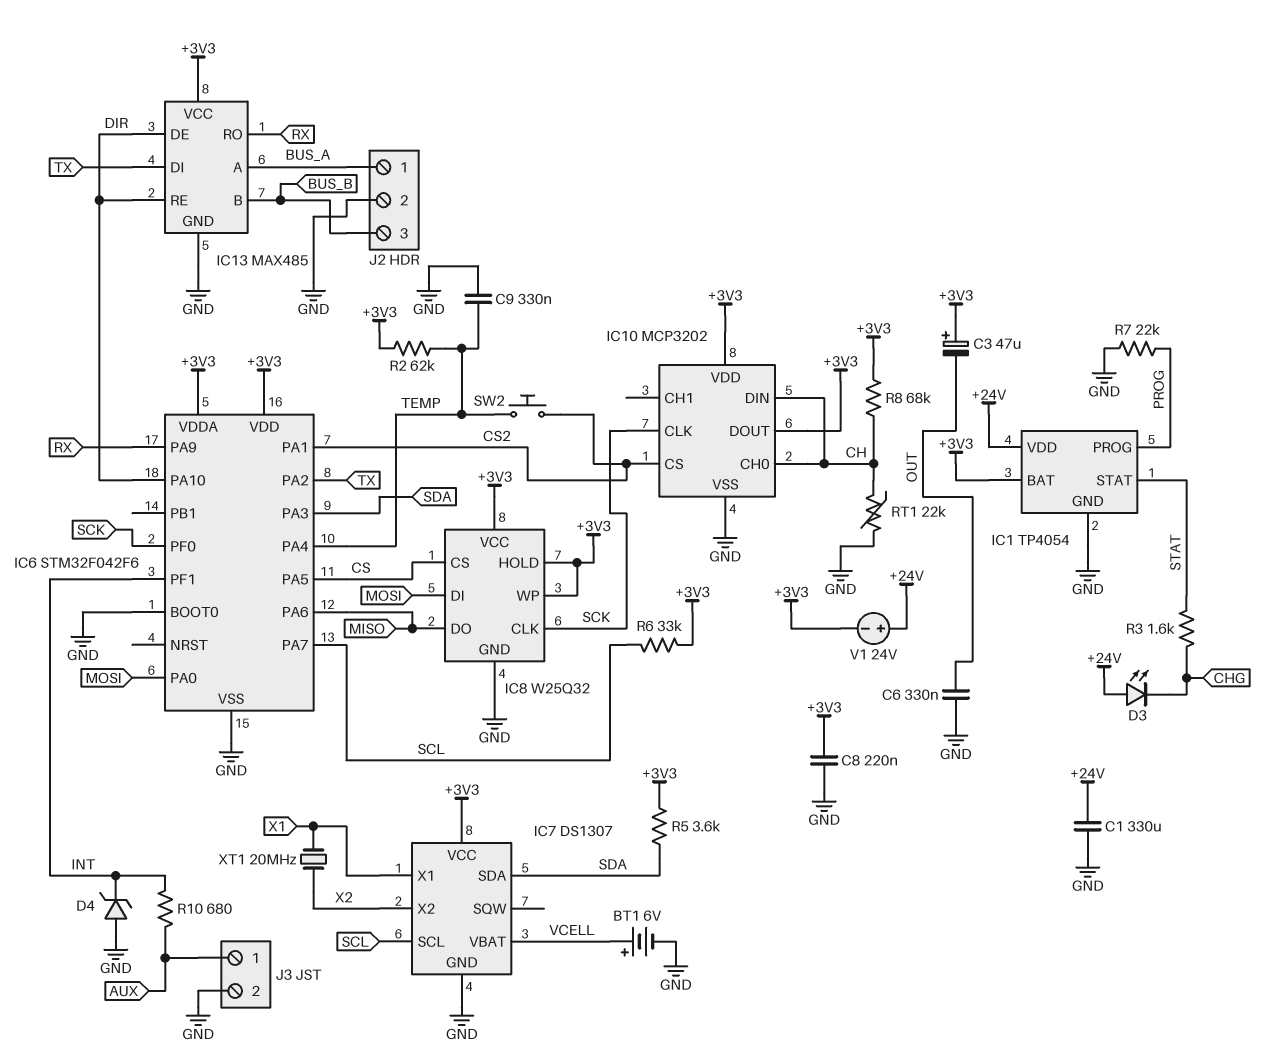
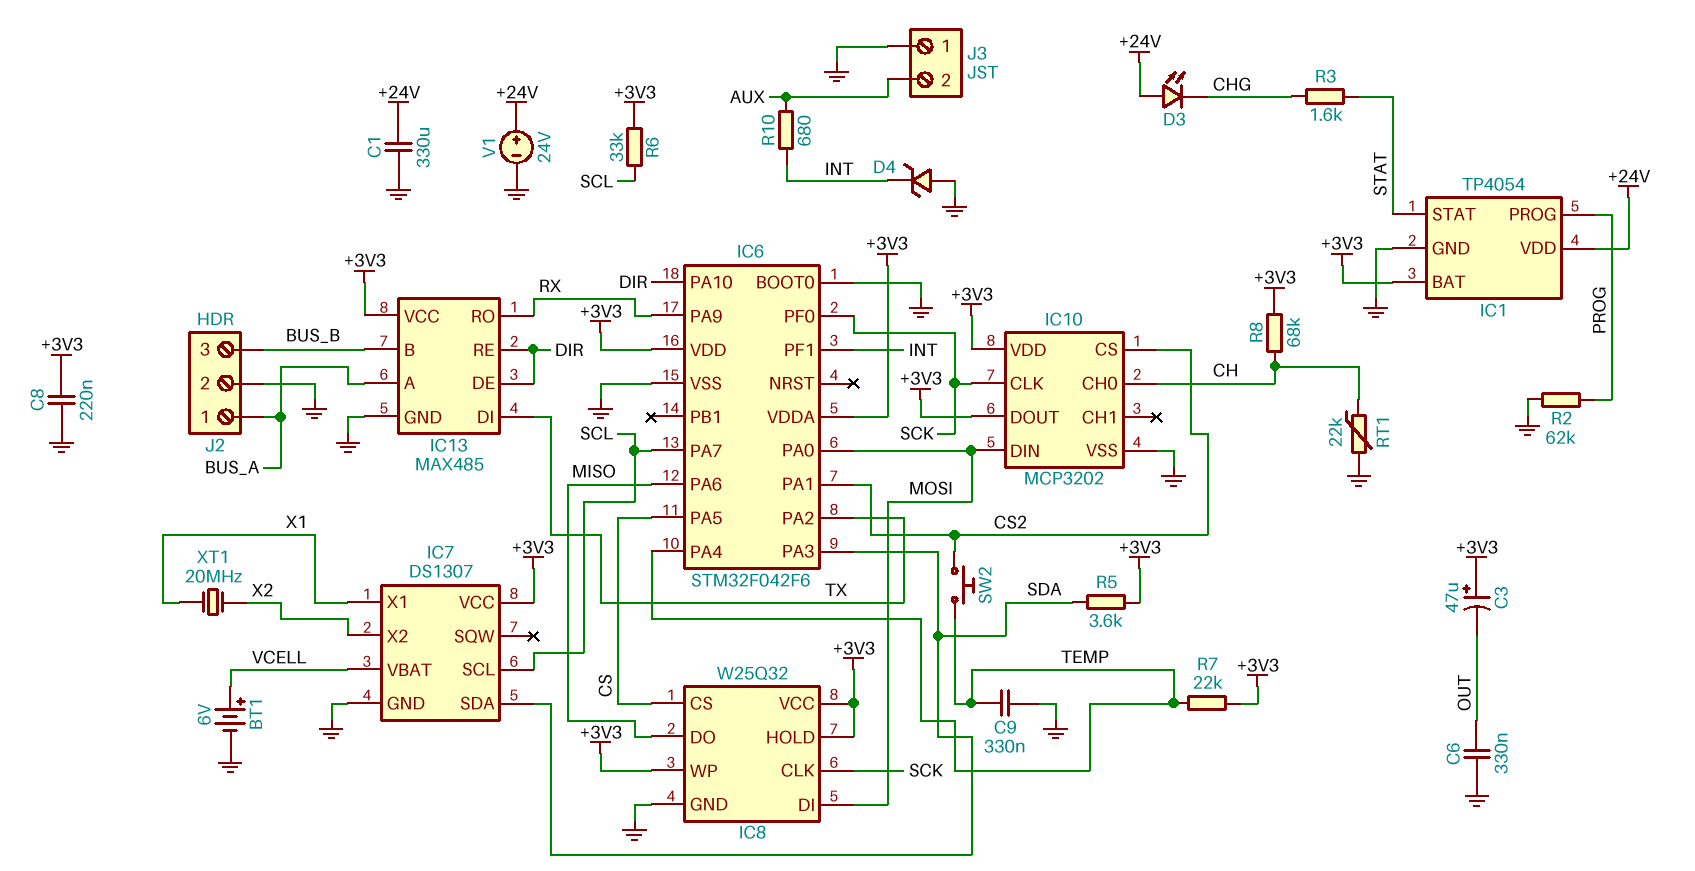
IC10 pin DIN: CH -> MOSI
J3 pin 1: AUX -> GND
J3 pin 2: GND -> AUX
R2: 62k (+3V3, TEMP) -> 62k (GND, PROG)
R7: 22k (GND, PROG) -> 22k (+3V3, TEMP)
V1: 24V (plus +24V, minus +3V3) -> 24V (plus +24V, minus GND)

